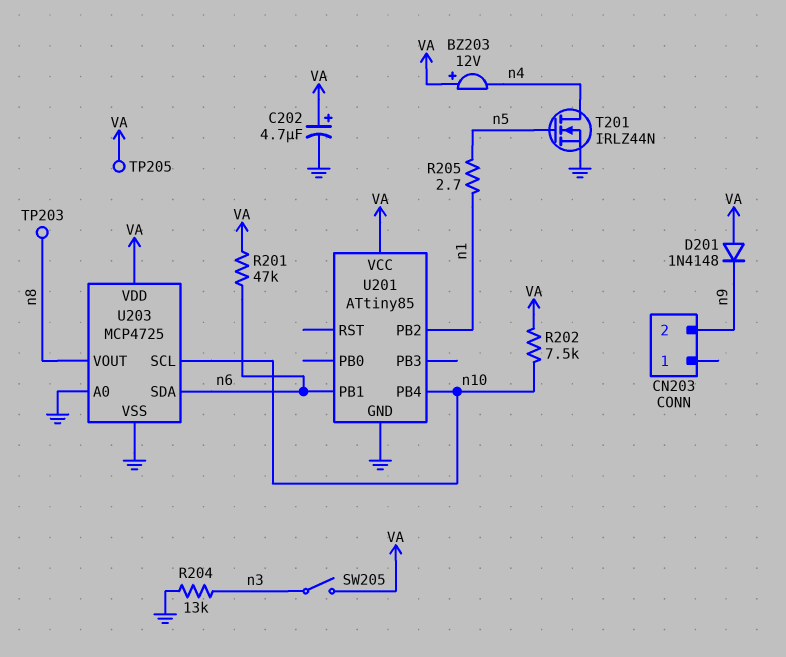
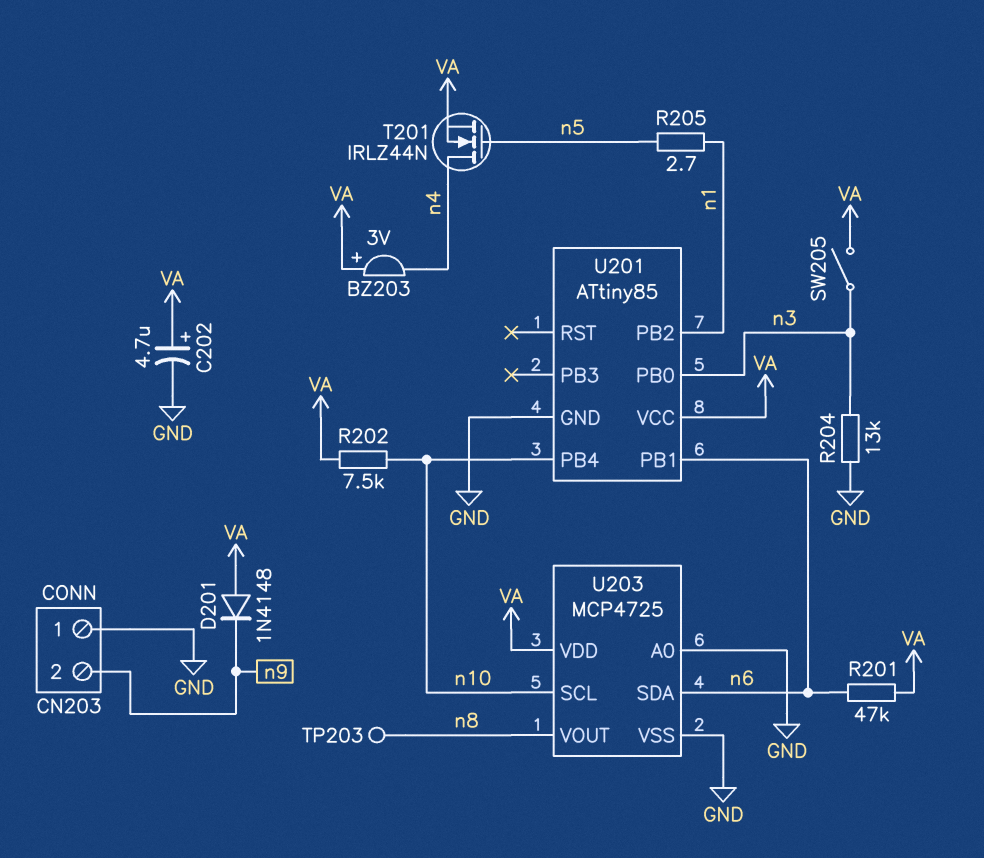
BZ203: buzzer 12V (plus VA, minus n4) -> buzzer 3V (plus VA, minus n4)
CN203 pin 1: none -> GND
T201: NMOS IRLZ44N (G n5, D n4, S GND) -> NMOS IRLZ44N (G n5, D n4, S VA)
TP205: test point (VA) -> none
U201 pin PB0: none -> n3

